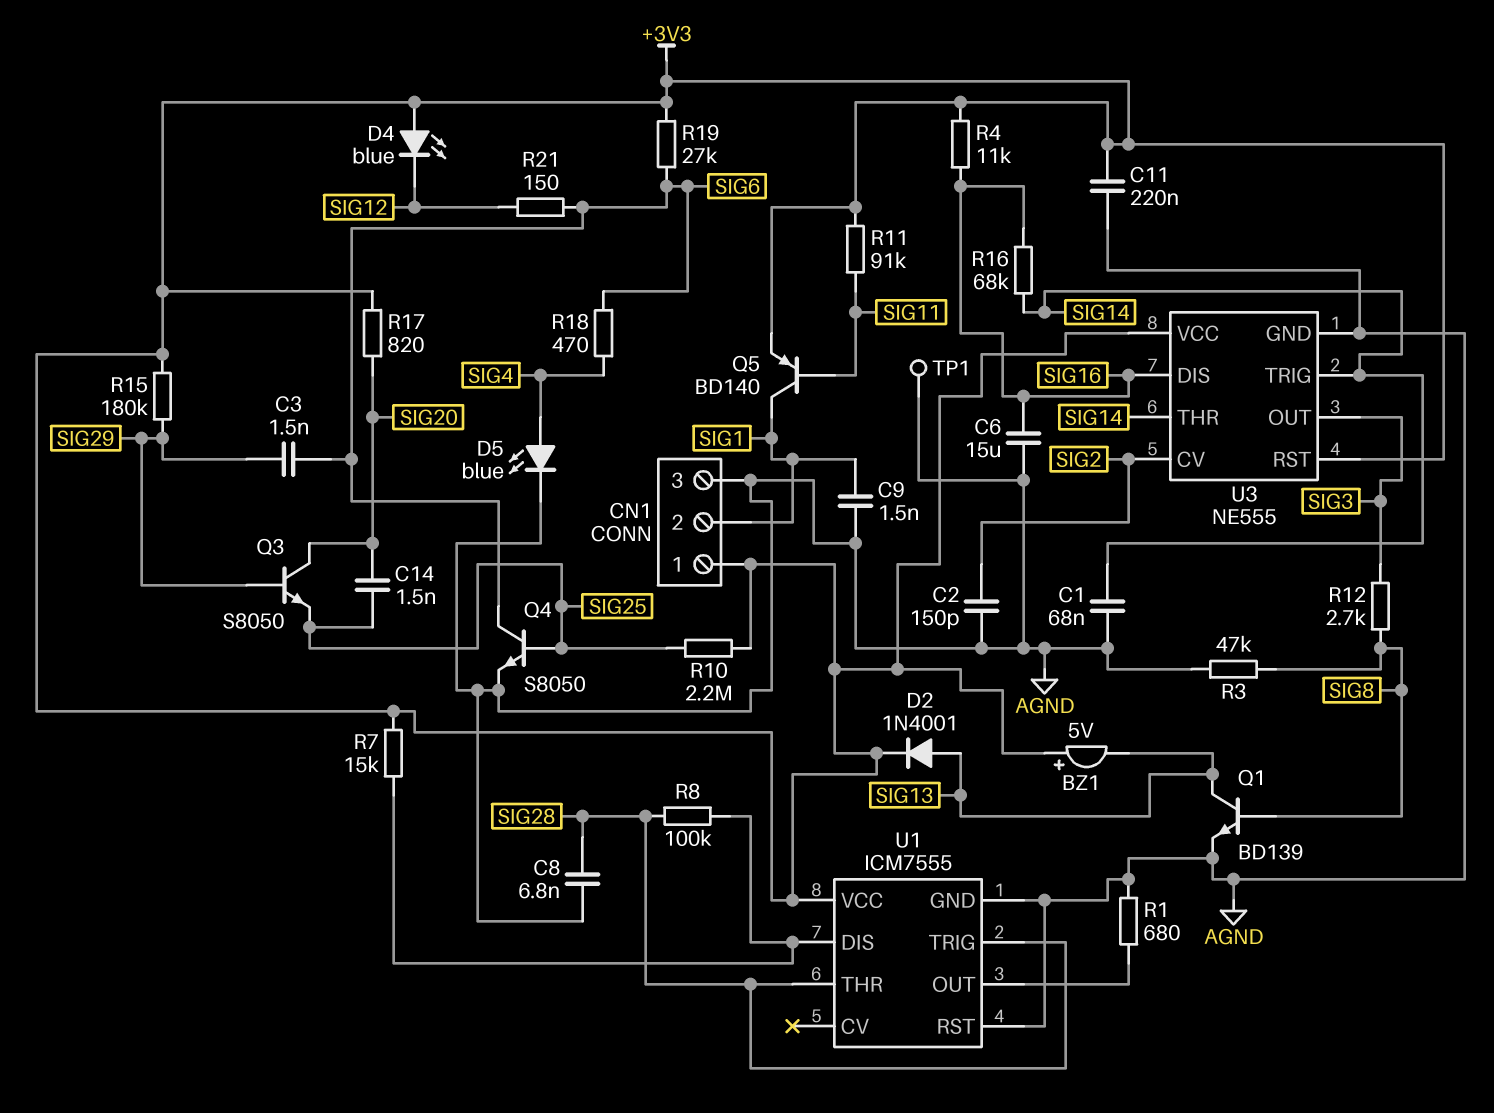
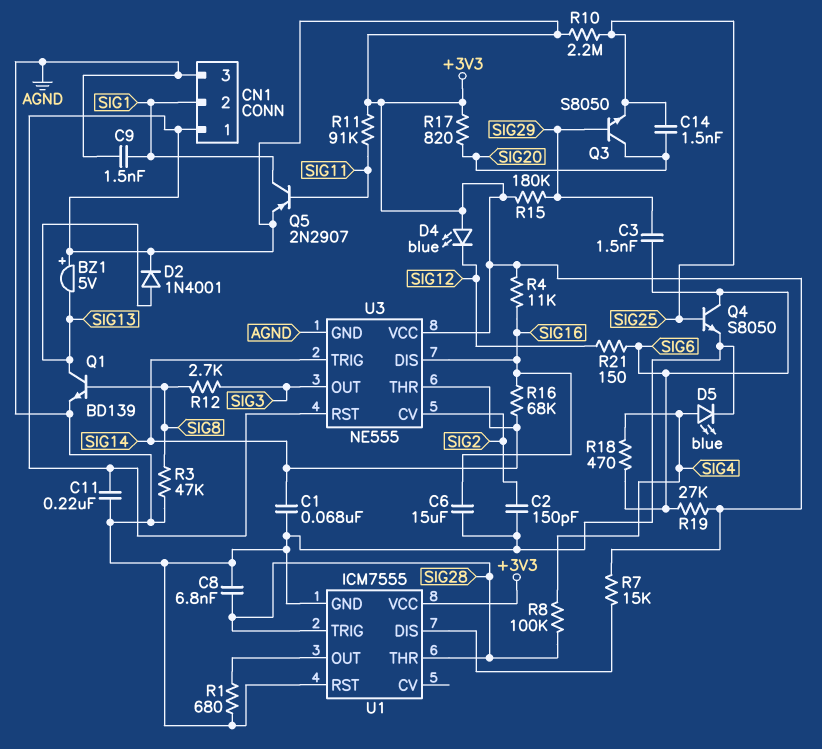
Q5: PNP BD140 (B SIG11, C SIG1, E +3V3) -> PNP 2N2907 (B SIG11, C SIG1, E +3V3)
R8: 100k (SIG28, U1/DIS) -> 100k (SIG4, SIG28)
TP1: test point (AGND) -> none

